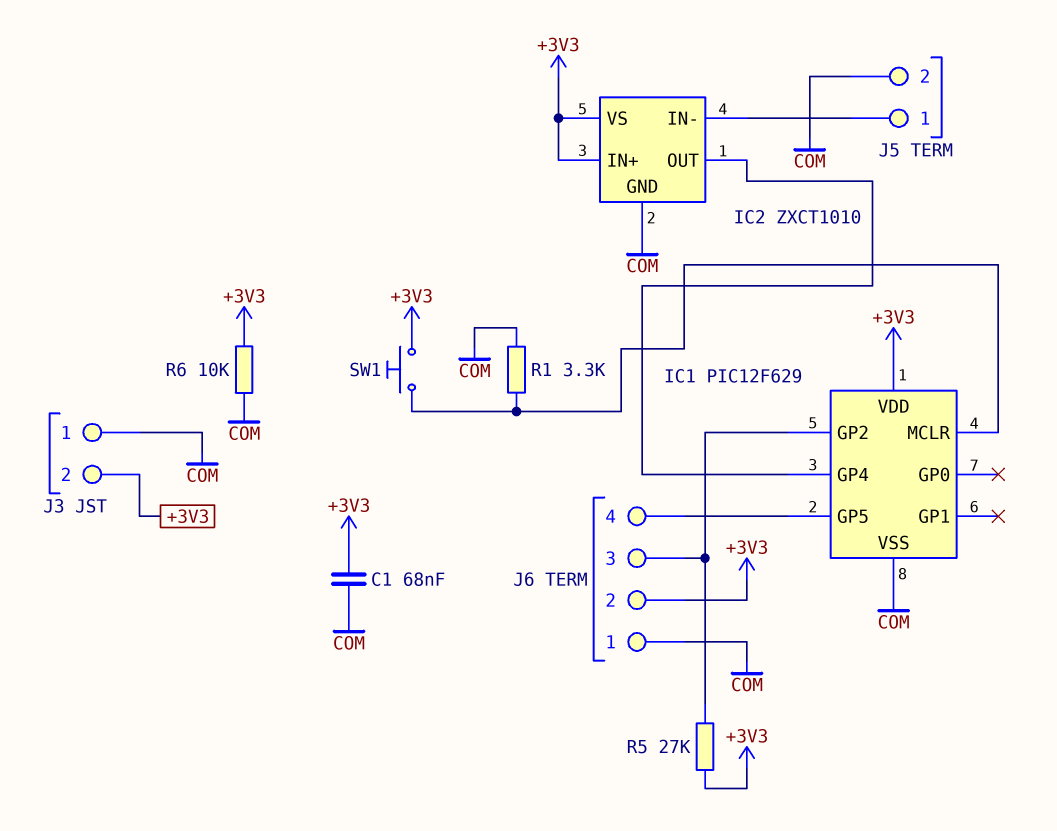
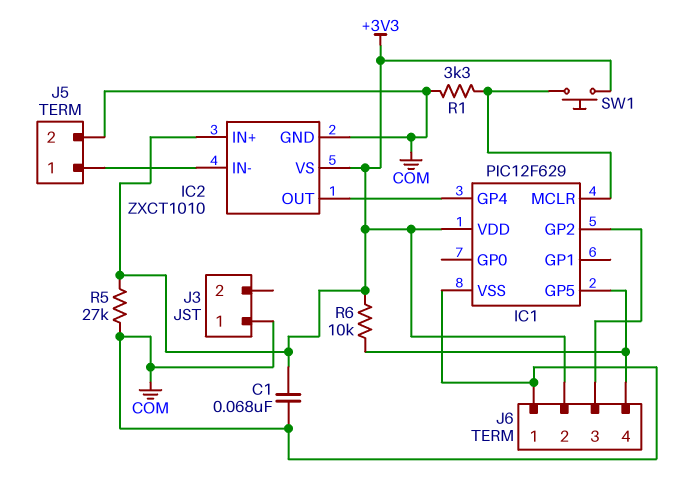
J3 pin 2: +3V3 -> none
R5: 27k (+3V3, IC1/GP2) -> 27k (+3V3, COM)
R6: 10k (+3V3, COM) -> 10k (+3V3, IC1/GP5)

